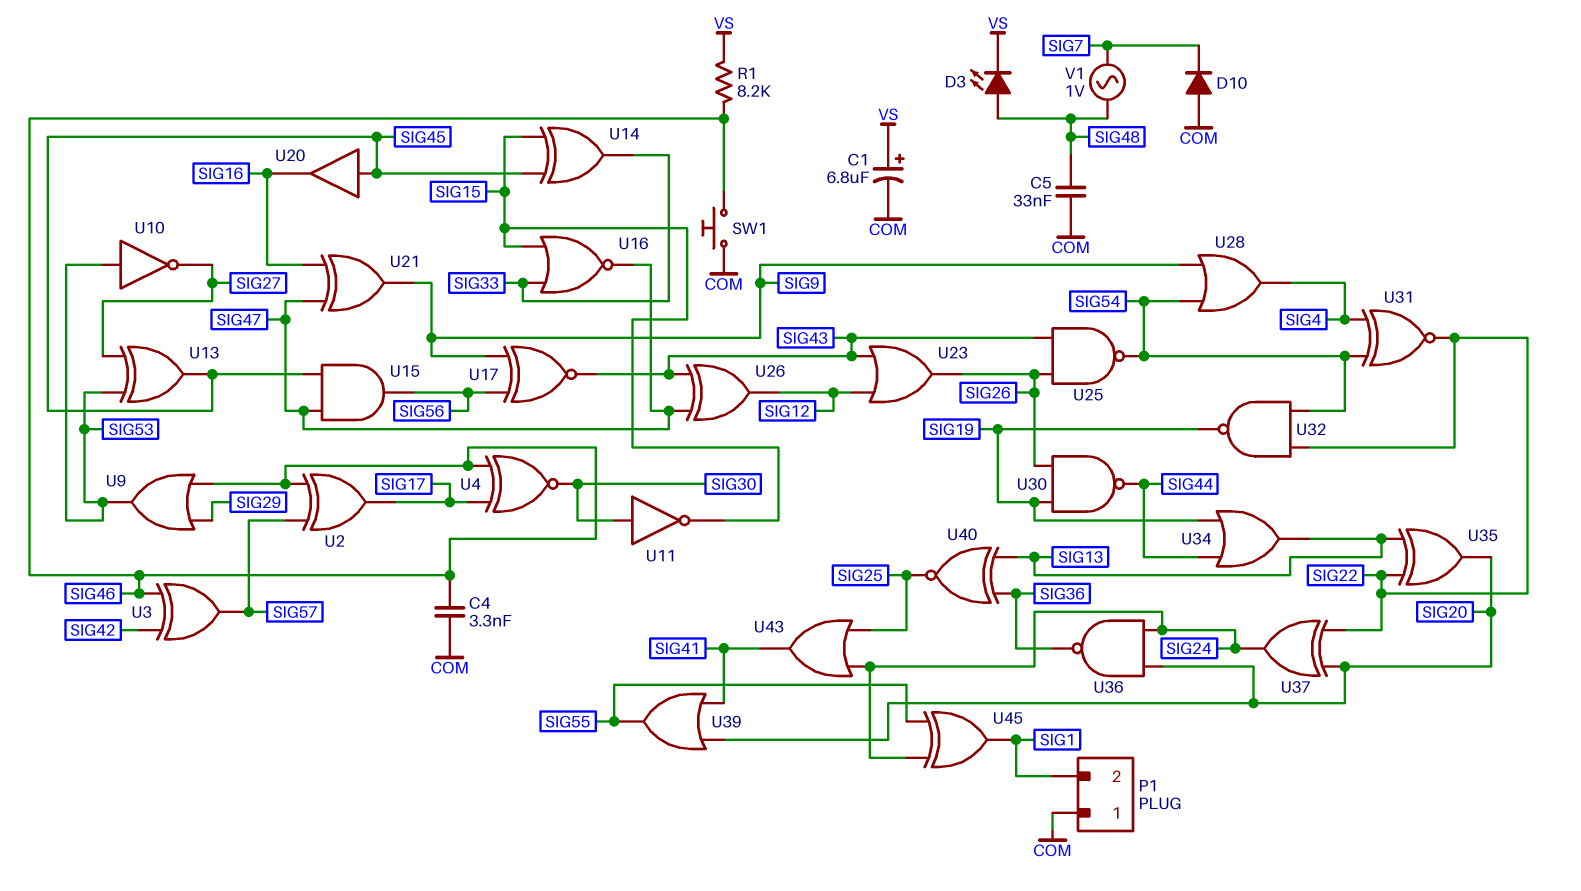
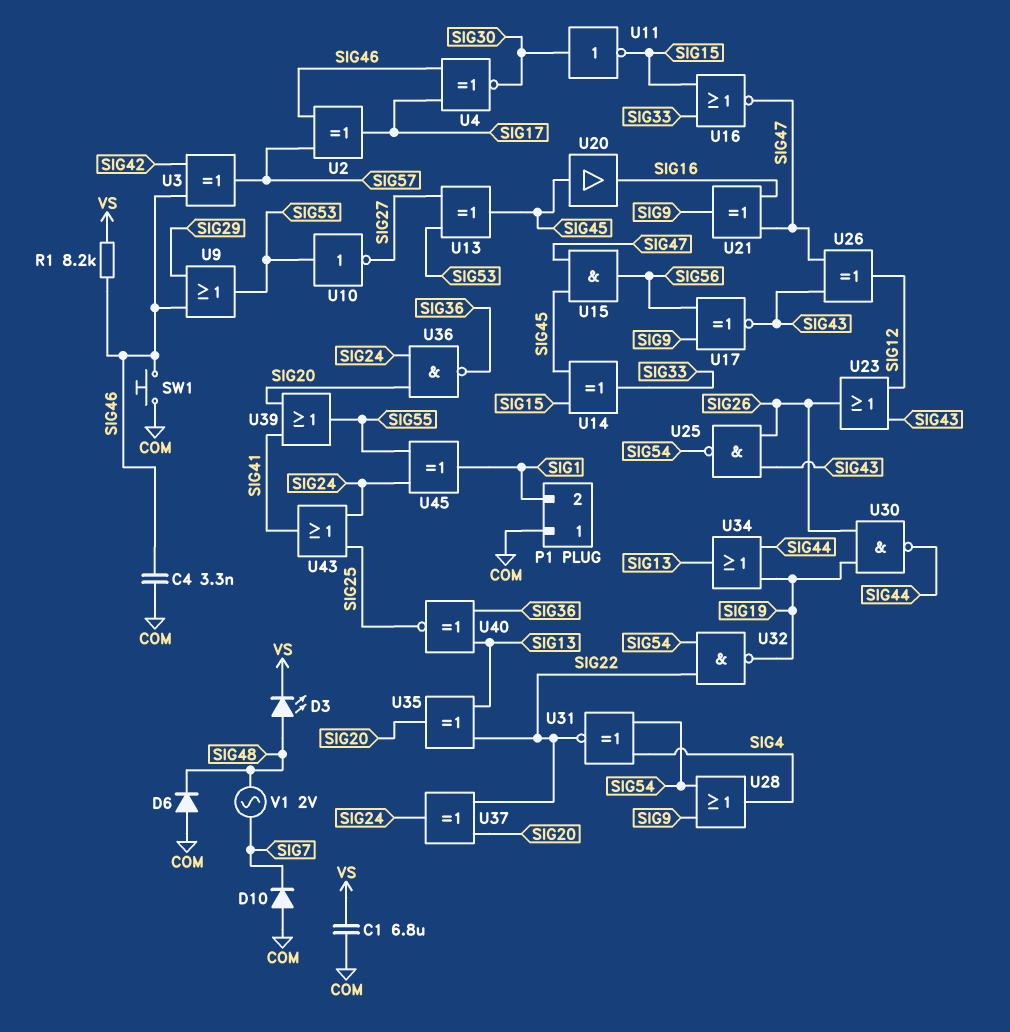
C1: 6.8uF (plus VS, minus COM) -> 6.8uF (COM, VS)
C5: 33nF (COM, SIG48) -> none
D6: none -> diode (A COM, K SIG48)
V1: AC 1V (SIG7, SIG48) -> AC 2V (SIG7, SIG48)

